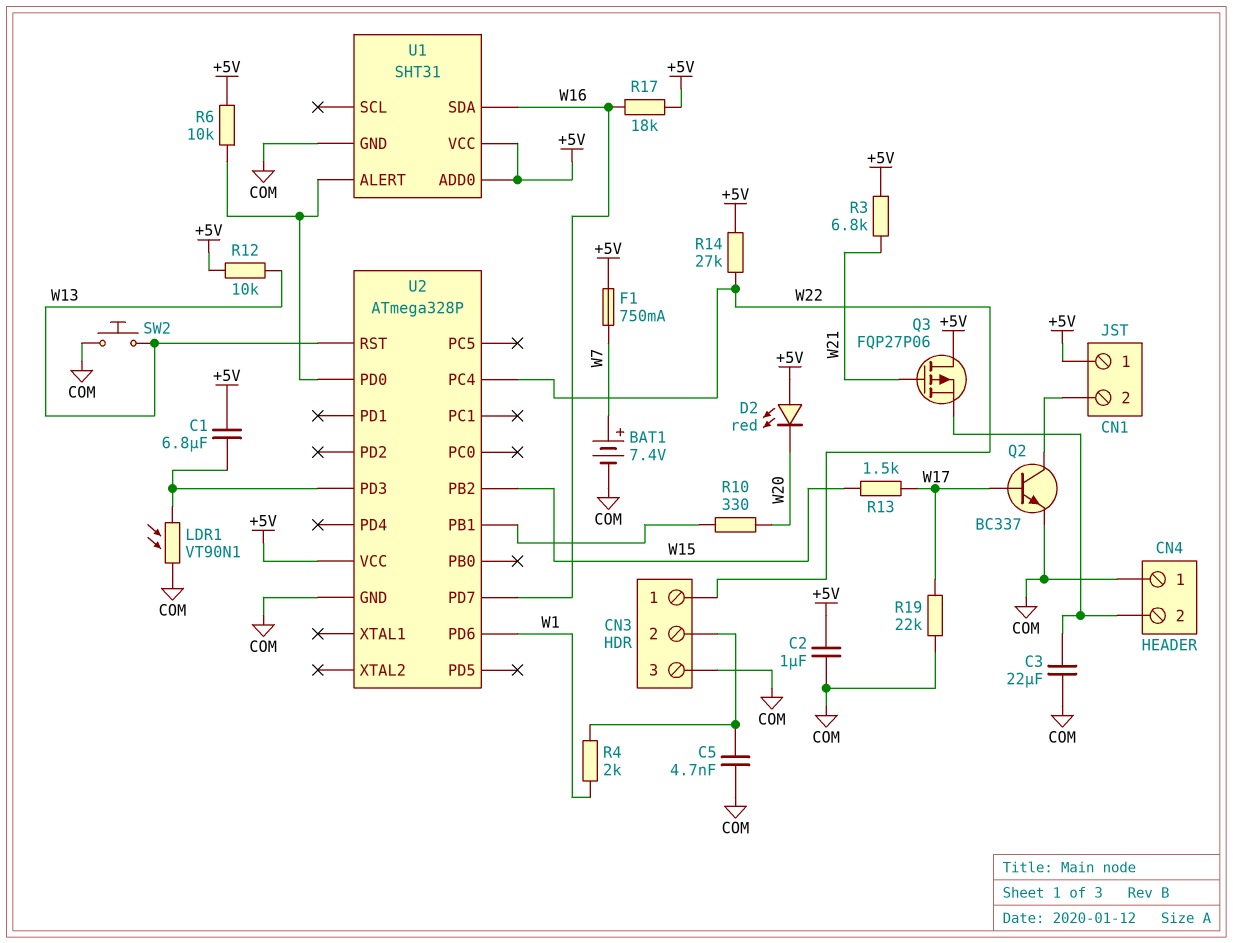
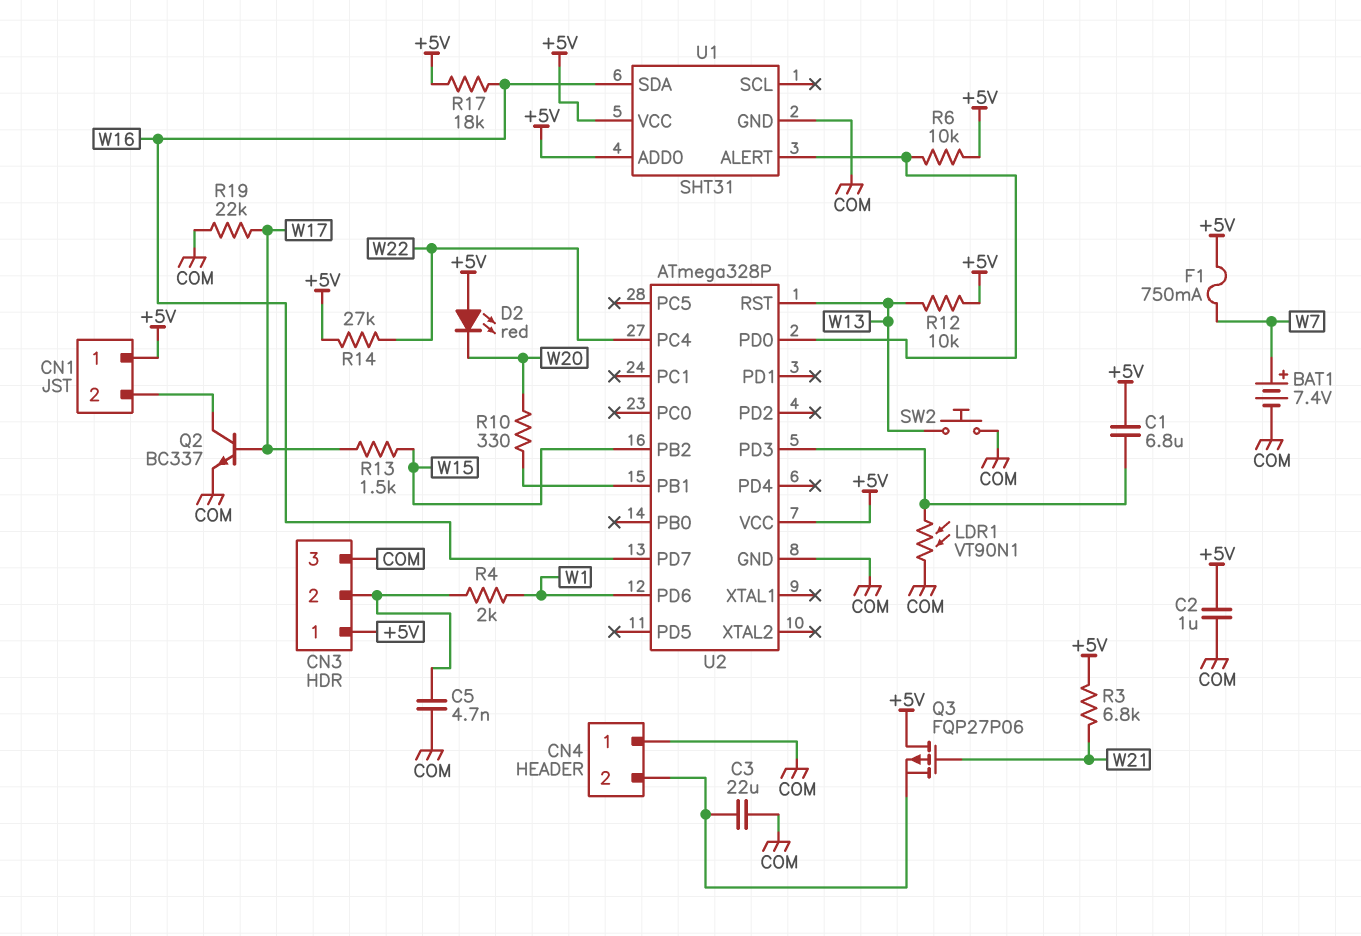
CN3 pin 1: W22 -> +5V

